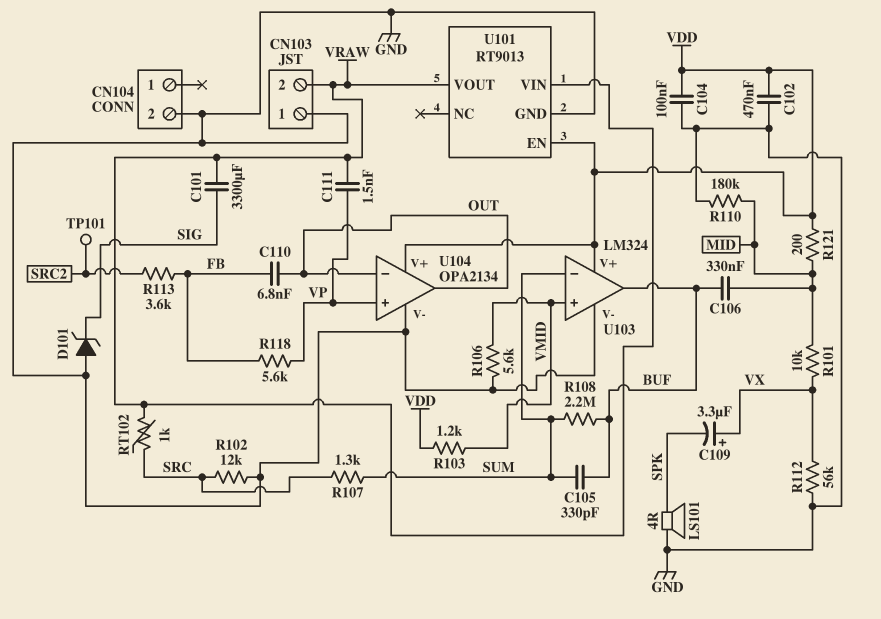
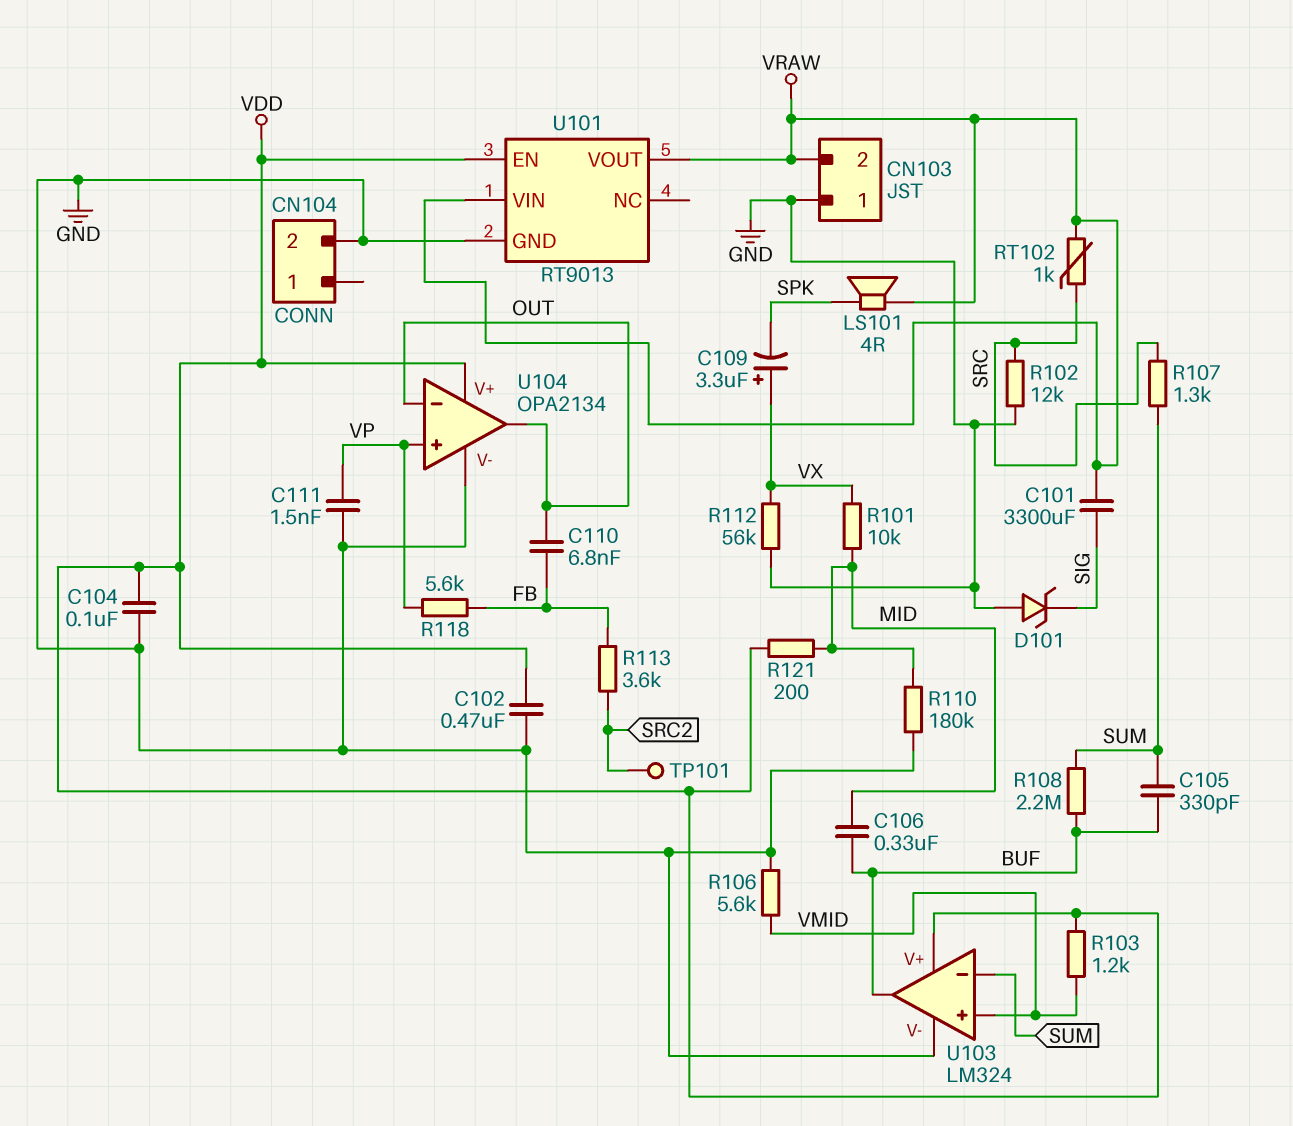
C111: 1.5nF (VP, VRAW) -> 1.5nF (GND, VP)
LS101: speaker 4R (GND, SPK) -> speaker 4R (SPK, VRAW)

